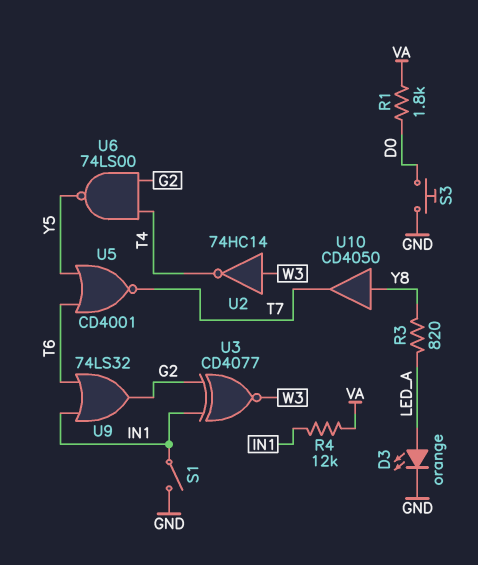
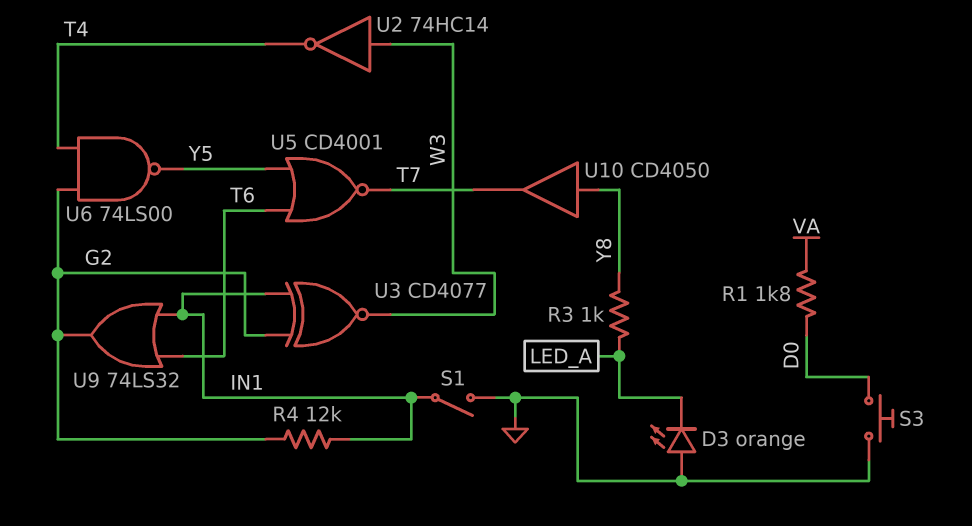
D3: LED orange (A LED_A, K GND) -> LED orange (A GND, K LED_A)
R3: 820 (LED_A, Y8) -> 1k (LED_A, Y8)
R4: 12k (IN1, VA) -> 12k (G2, IN1)

